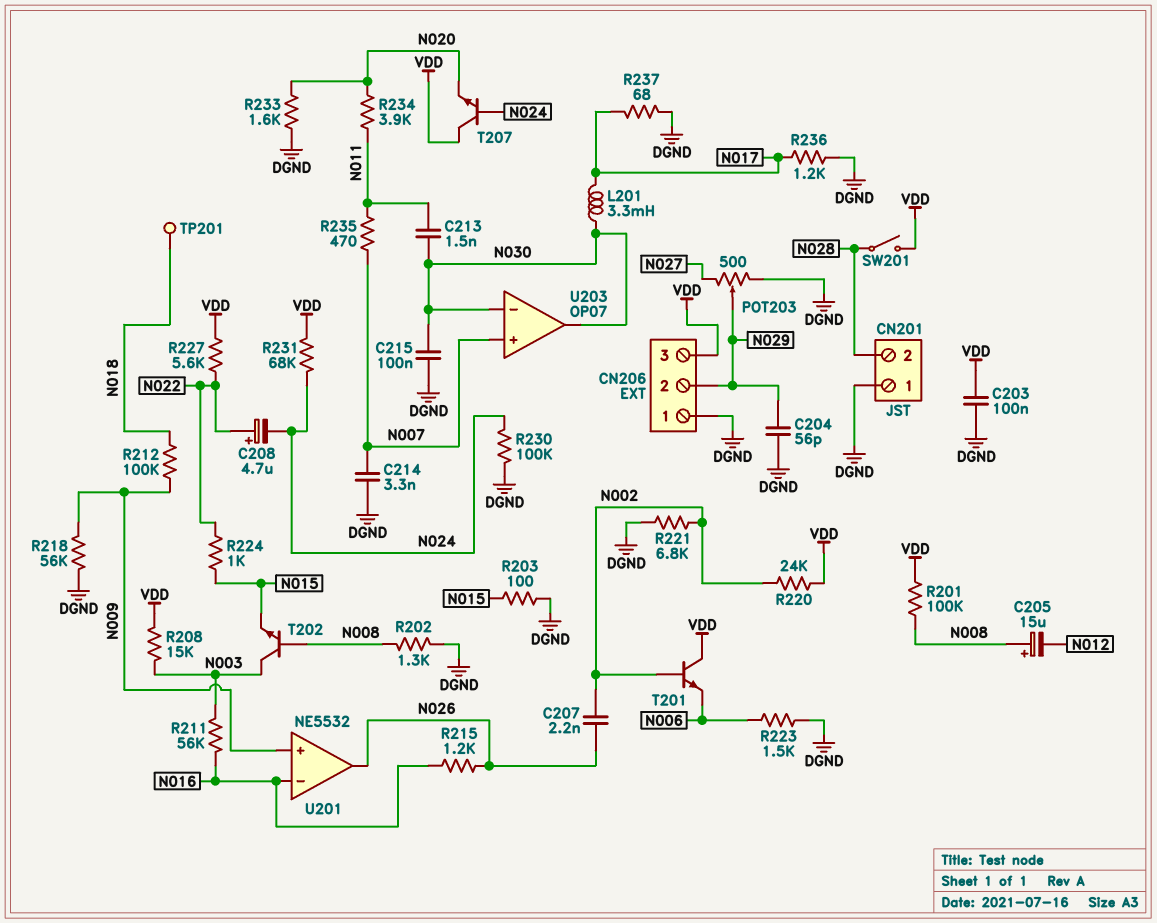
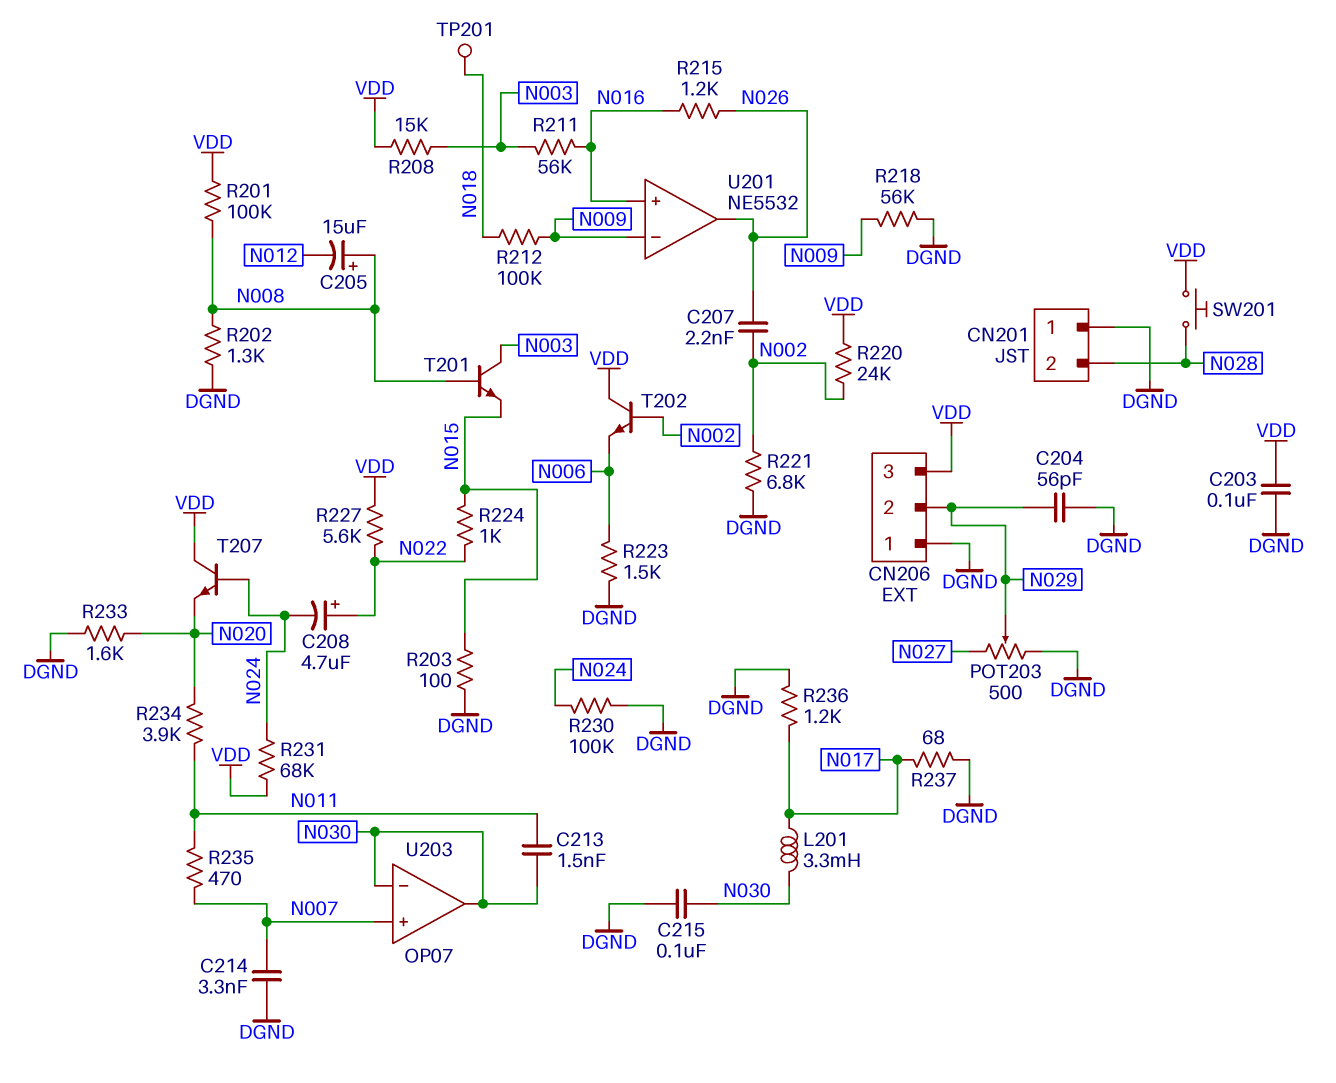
SW201: switch (N028, VDD) -> button (N028, VDD)
T201: NPN (B N002, C VDD, E N006) -> NPN (B N008, C N003, E N015)
T202: NPN (B N008, C N003, E N015) -> NPN (B N002, C VDD, E N006)
U201 pin in+: N009 -> N016
U201 pin in-: N016 -> N009

